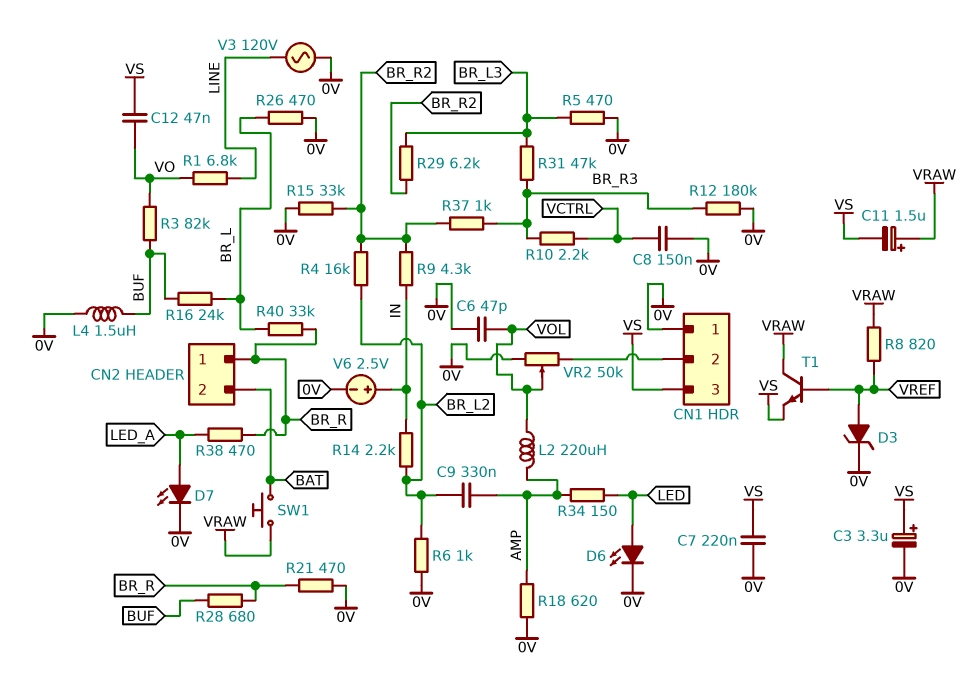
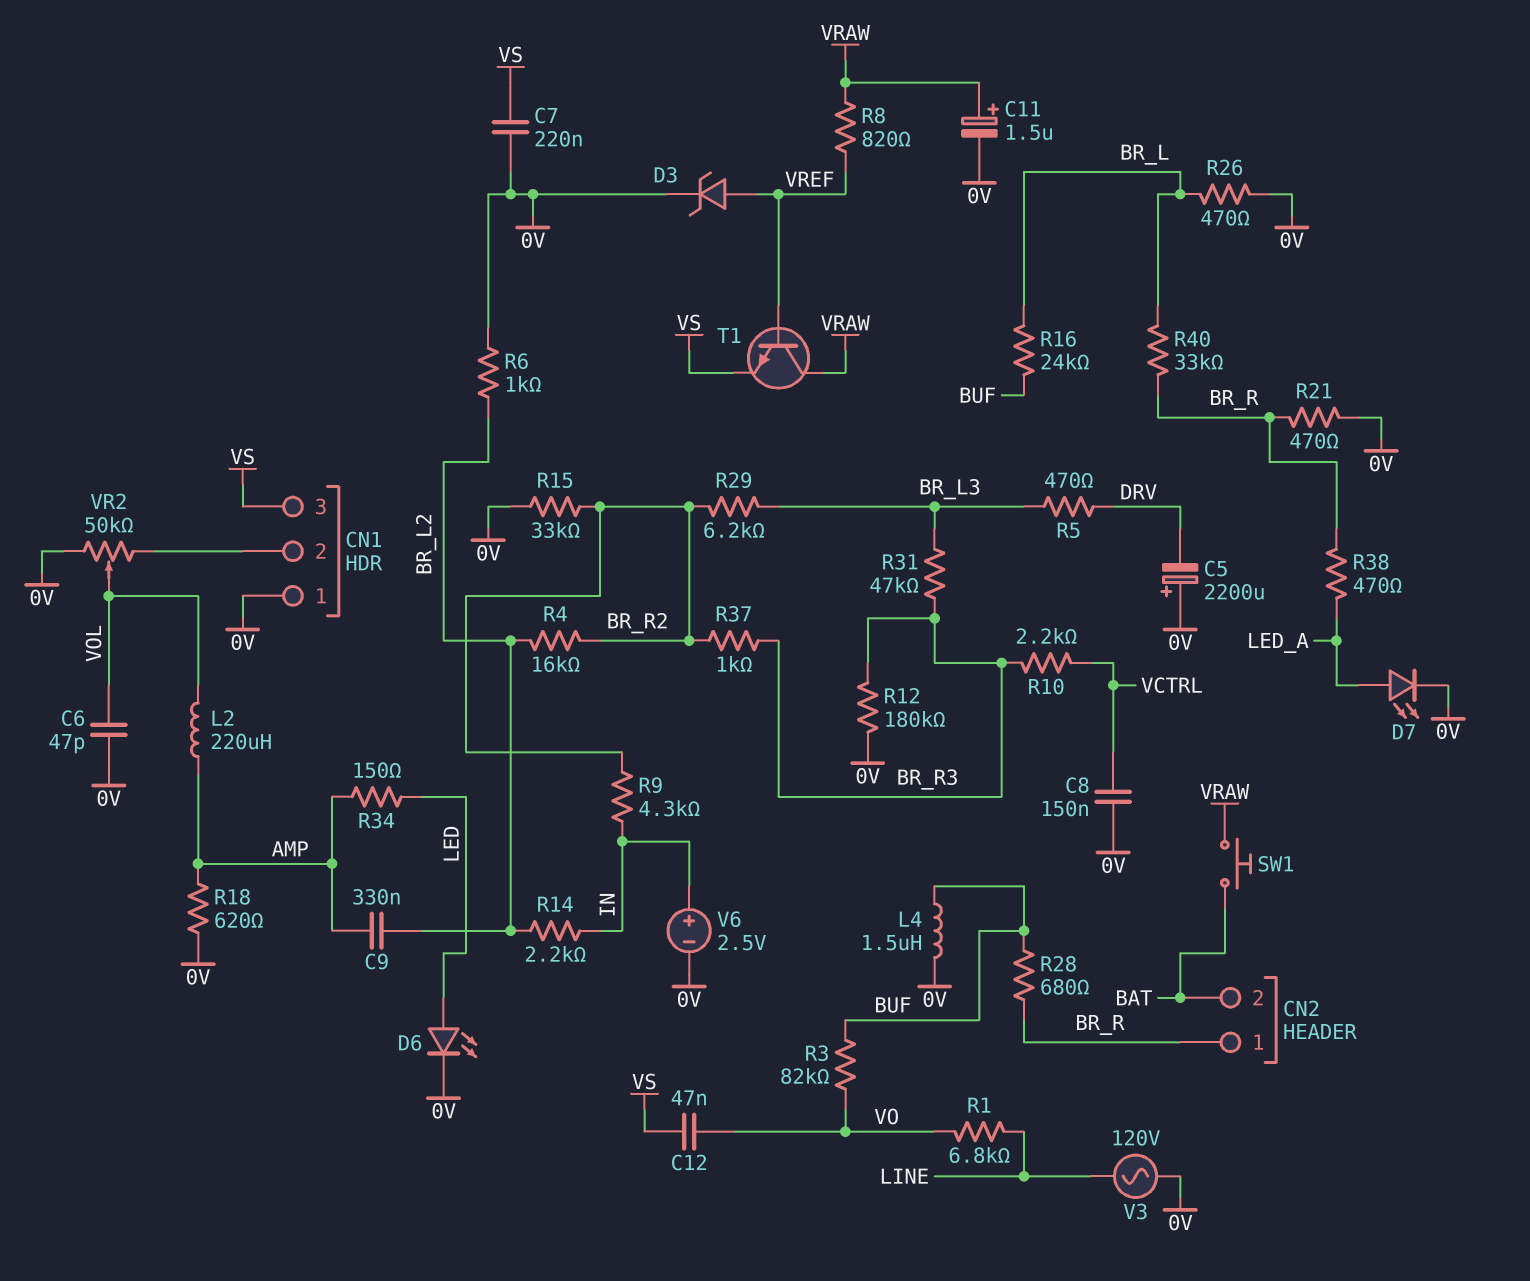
C3: 3.3uF (plus VS, minus 0V) -> none
C5: none -> 2200uF (plus 0V, minus DRV)
C11: 1.5uF (plus VRAW, minus VS) -> 1.5uF (plus VRAW, minus 0V)
R5: 470 (0V, BR_L3) -> 470 (BR_L3, DRV)

